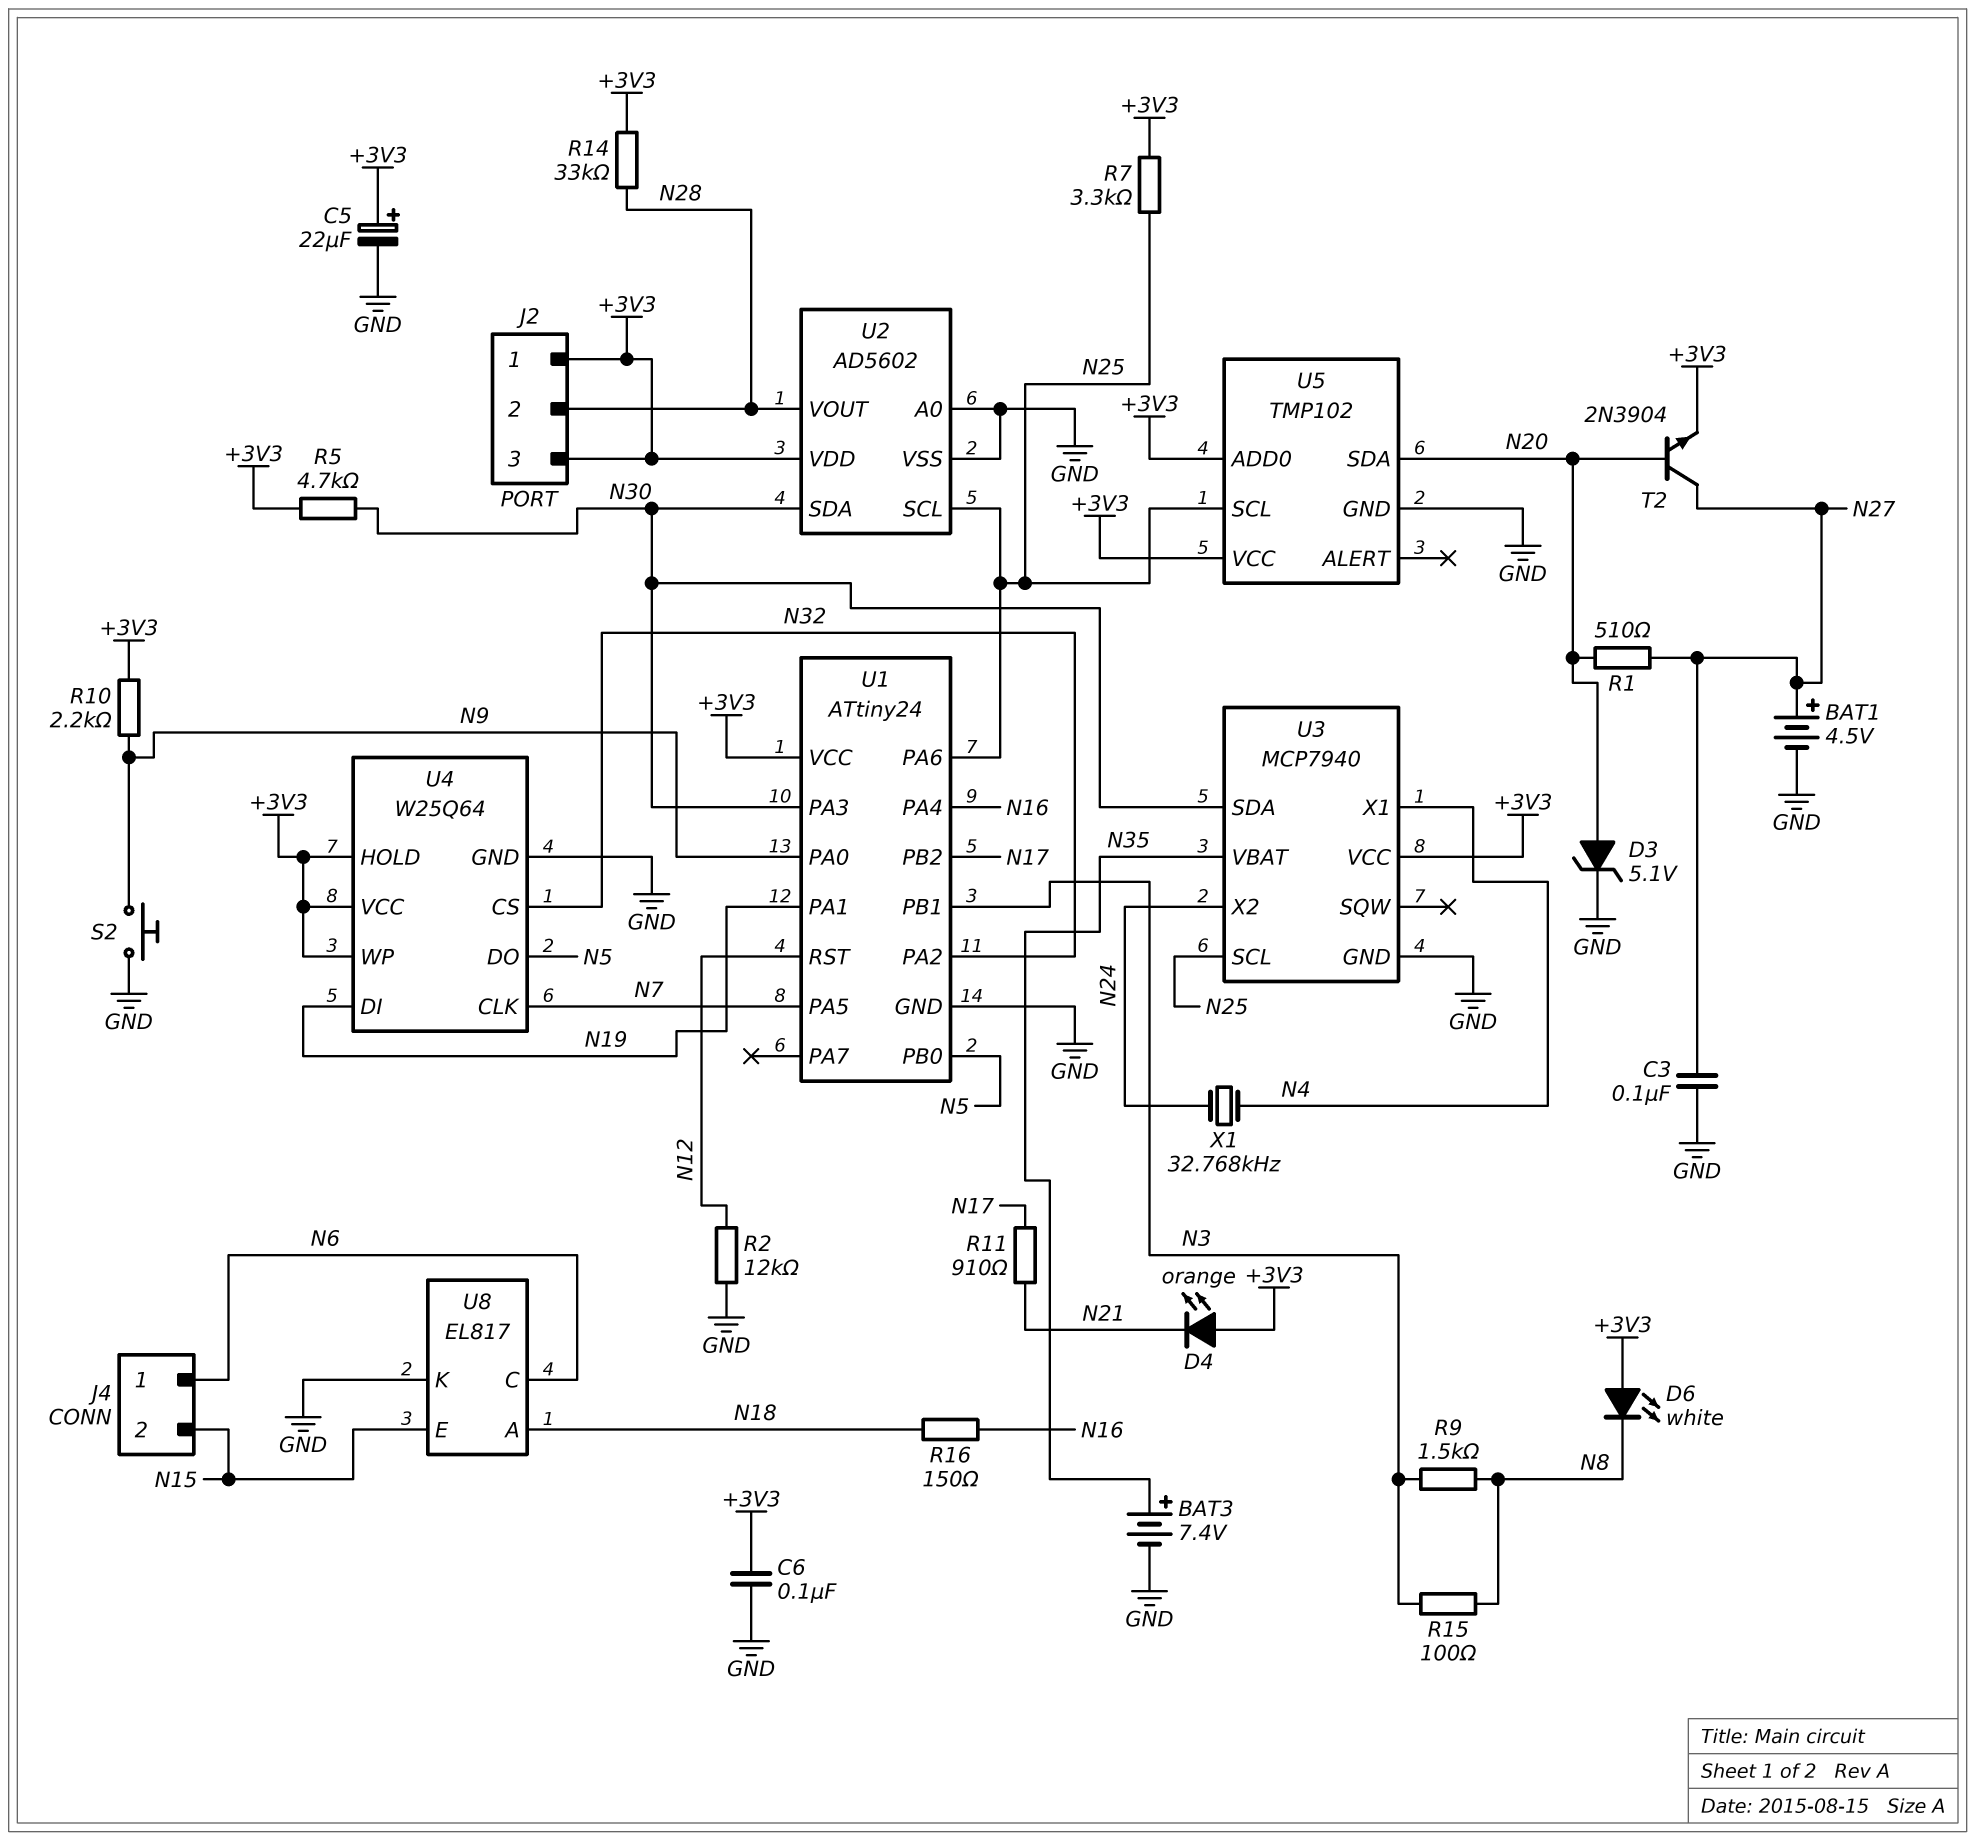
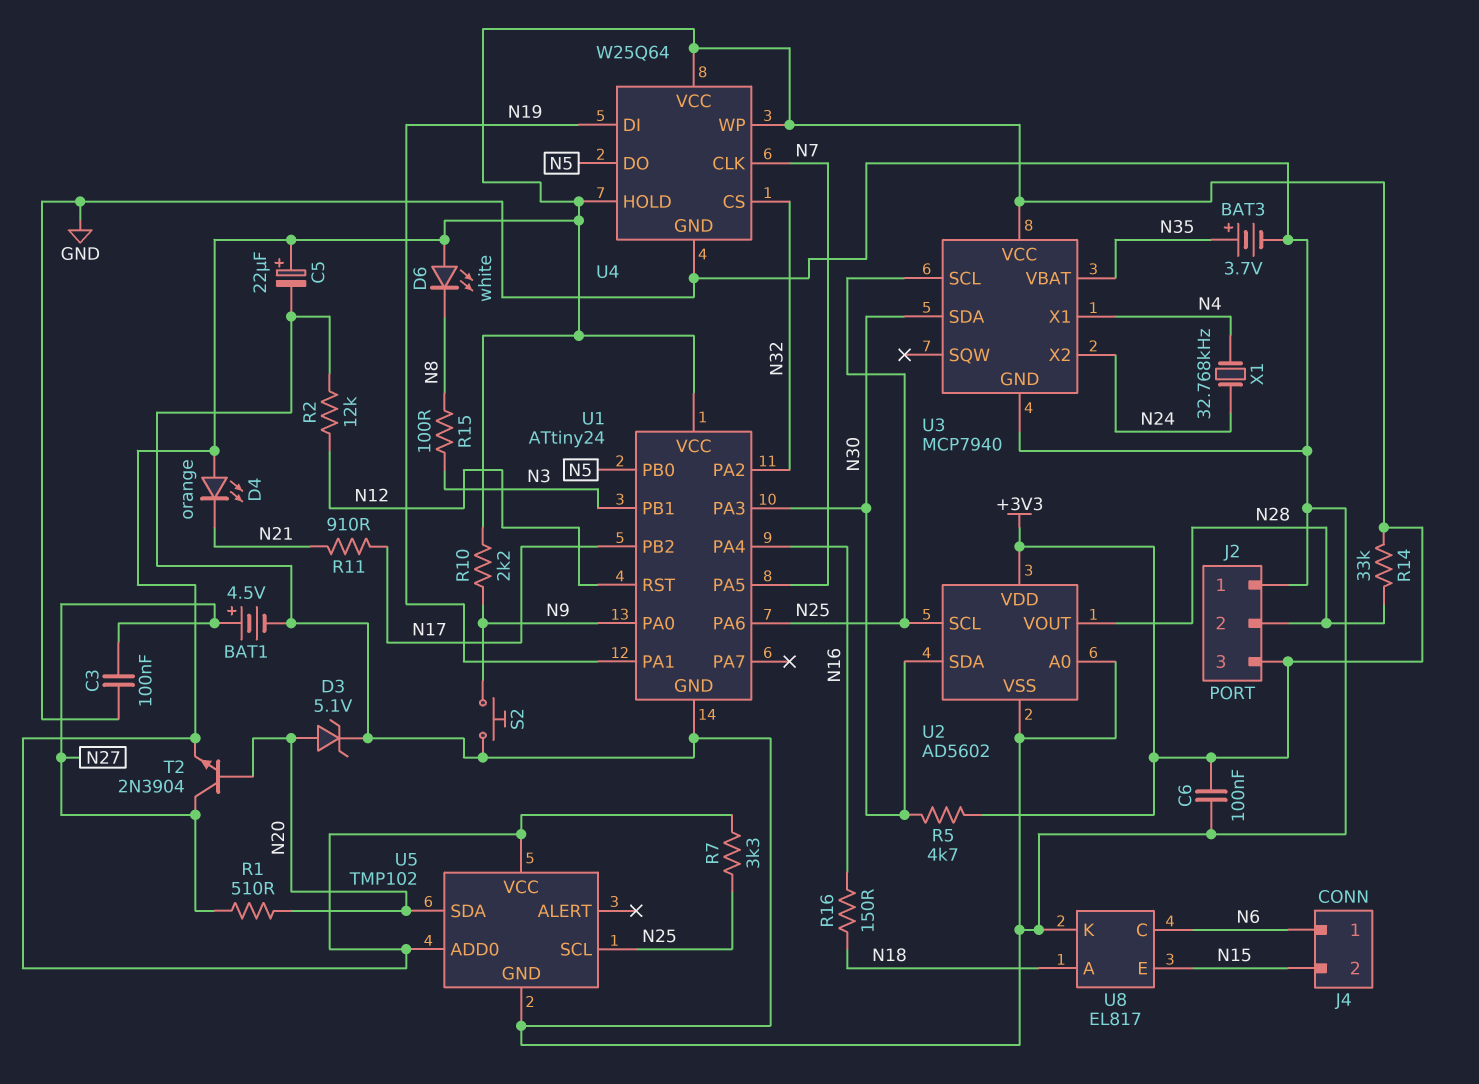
BAT3: 7.4V (plus N35, minus GND) -> 3.7V (plus N35, minus GND)
J2 pin 1: +3V3 -> GND
R9: 1.5k (N3, N8) -> none

